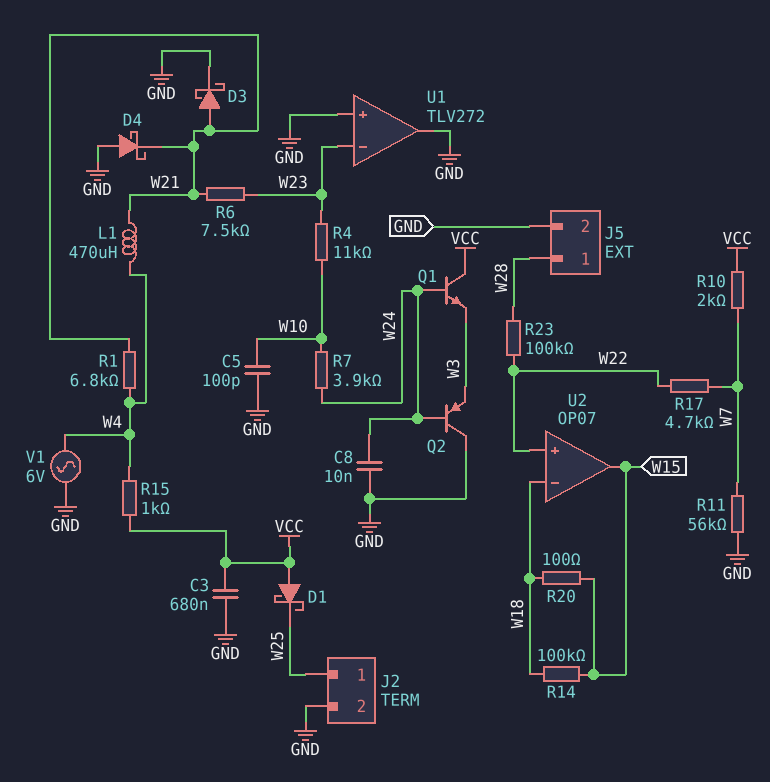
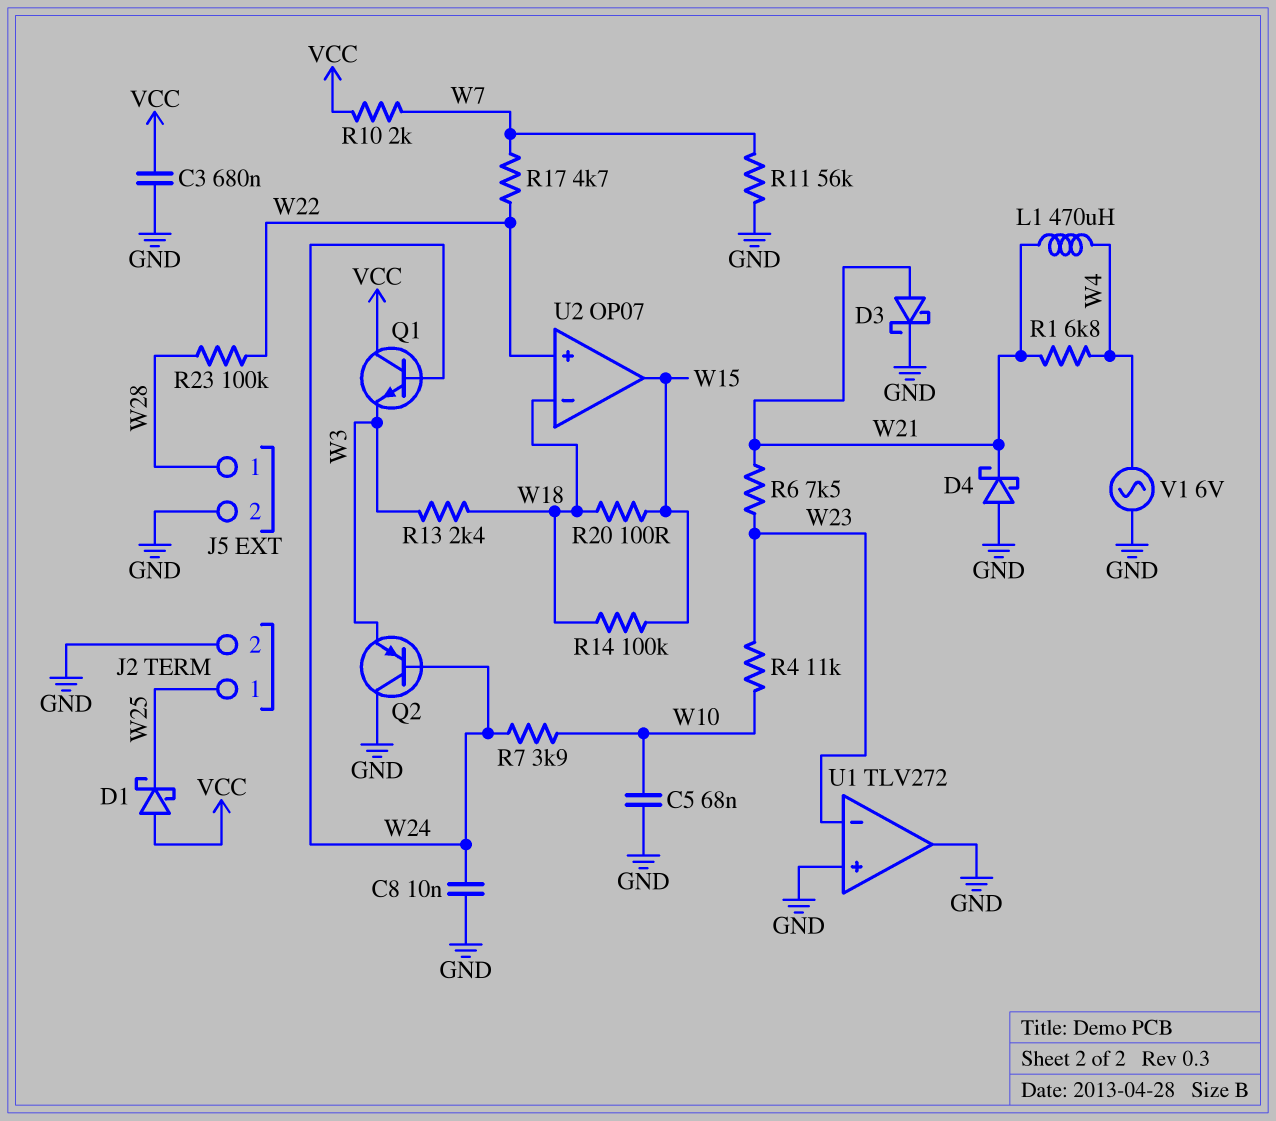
C5: 100pF (GND, W10) -> 68nF (GND, W10)
R13: none -> 2.4k (W3, W18)
R15: 1k (VCC, W4) -> none

